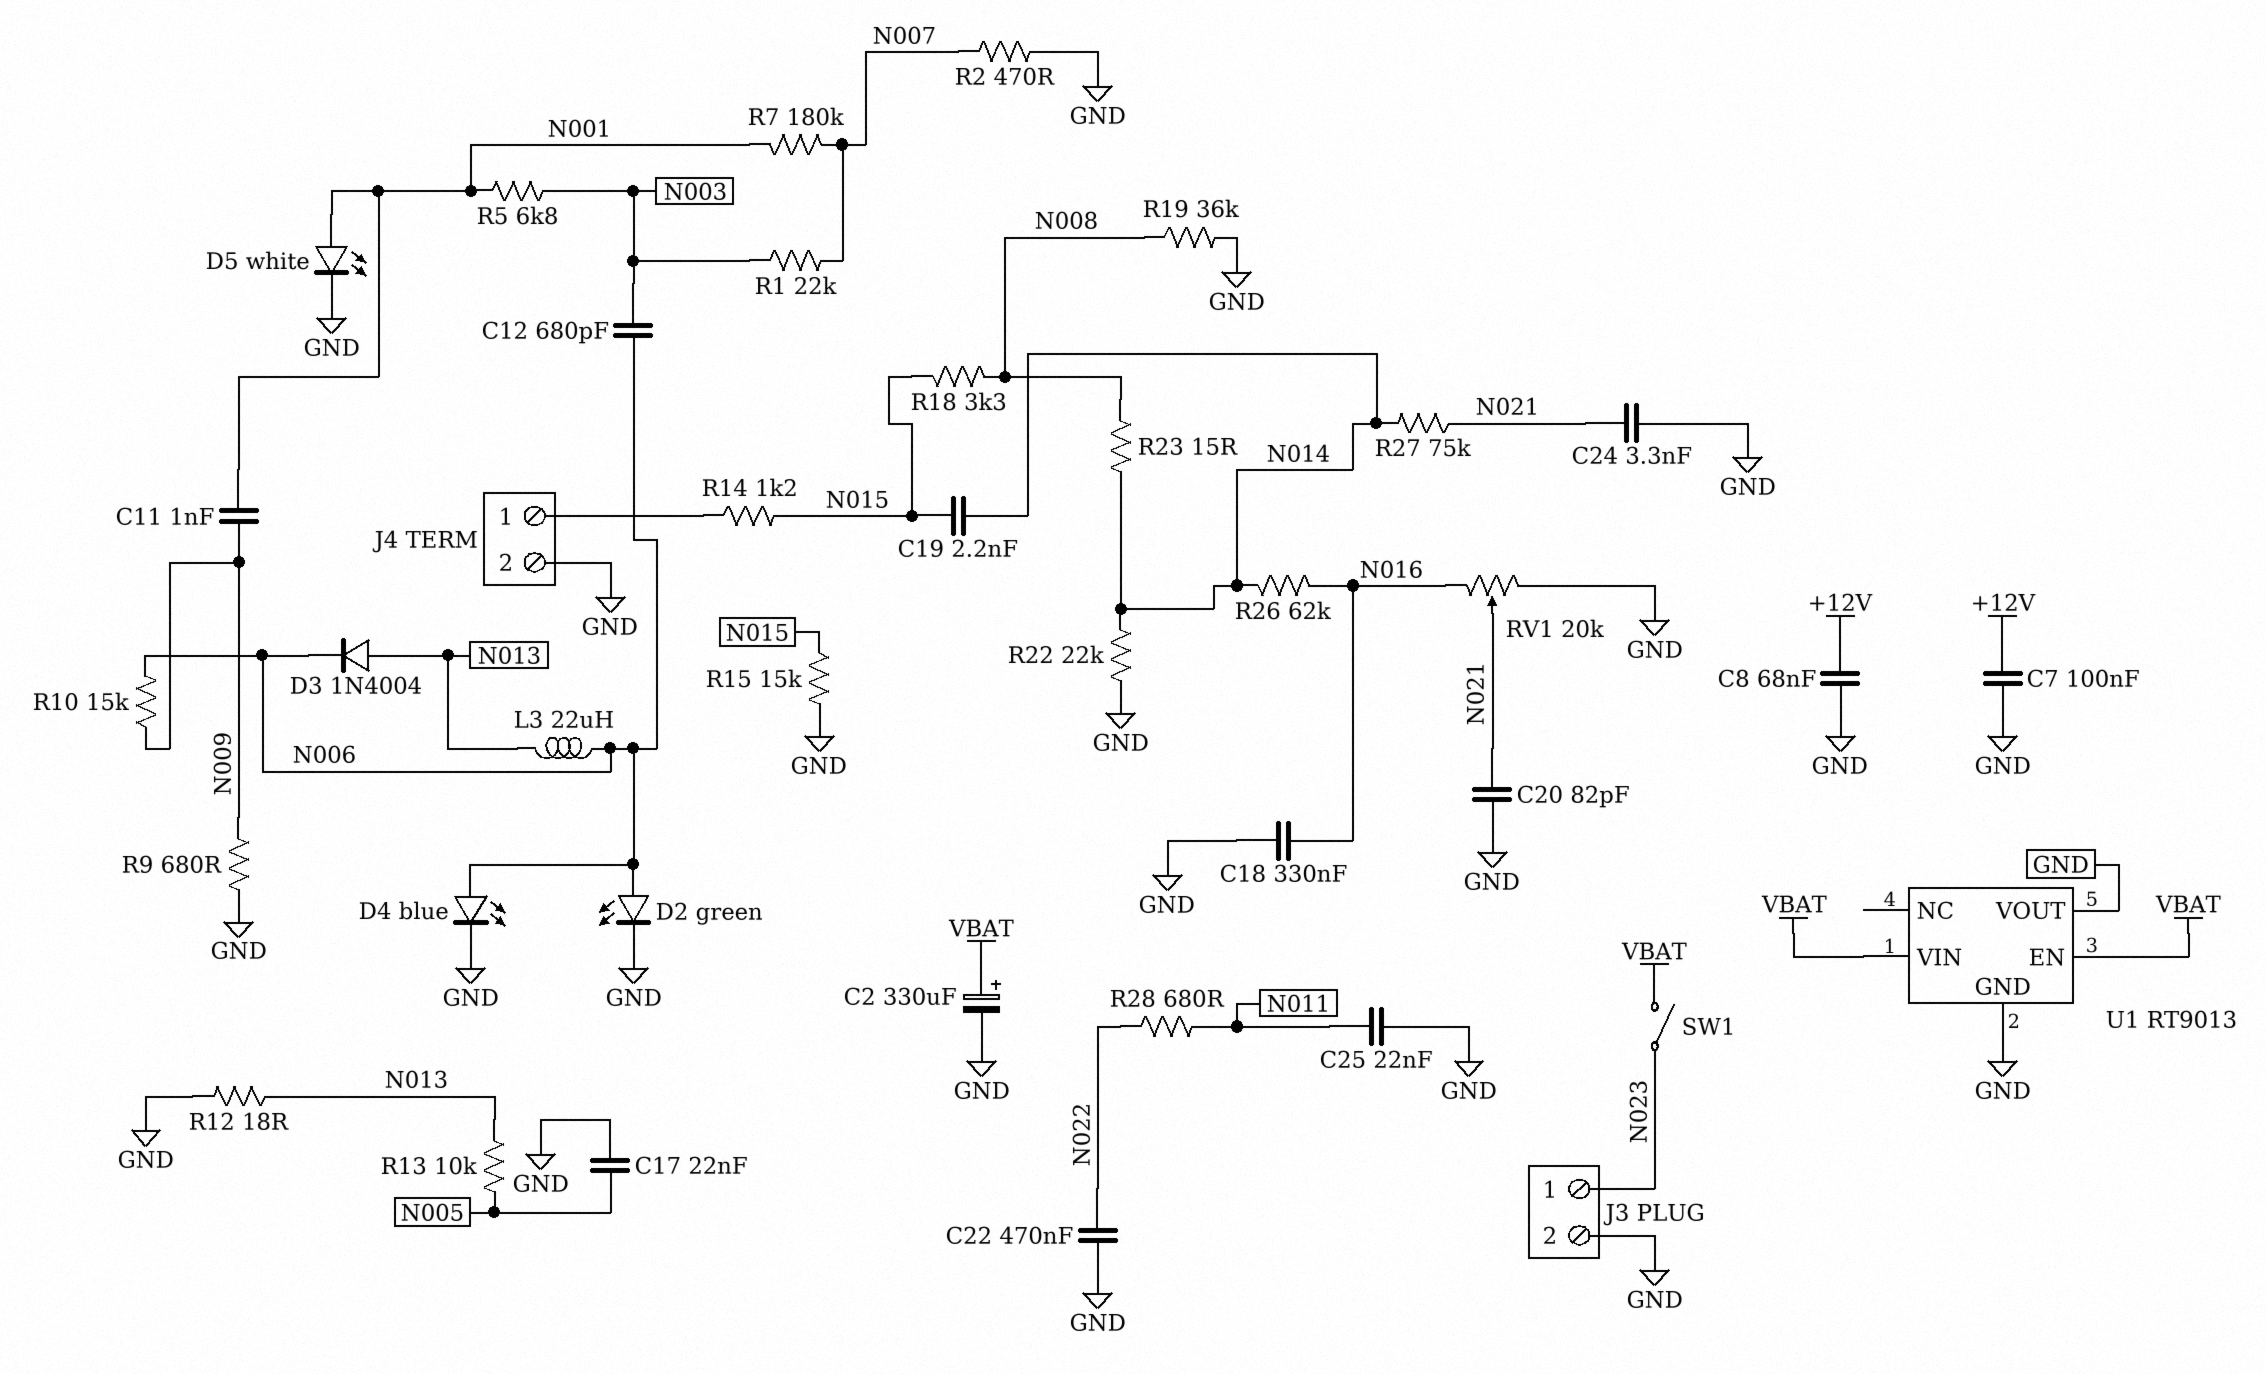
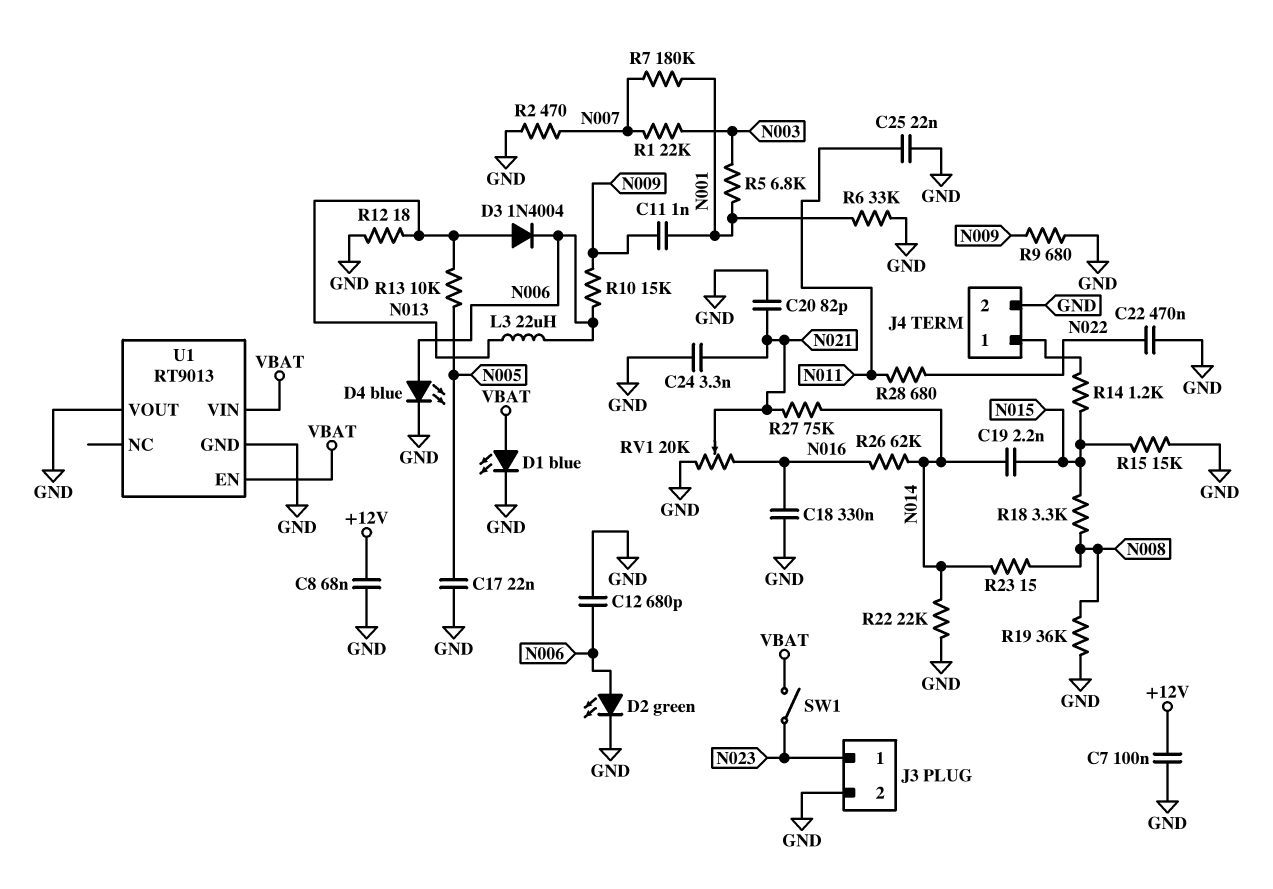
C2: 330uF (plus VBAT, minus GND) -> none
C12: 680pF (N003, N006) -> 680pF (GND, N006)
D1: none -> LED blue (A VBAT, K GND)
D5: LED white (A N001, K GND) -> none
R6: none -> 33k (GND, N001)

